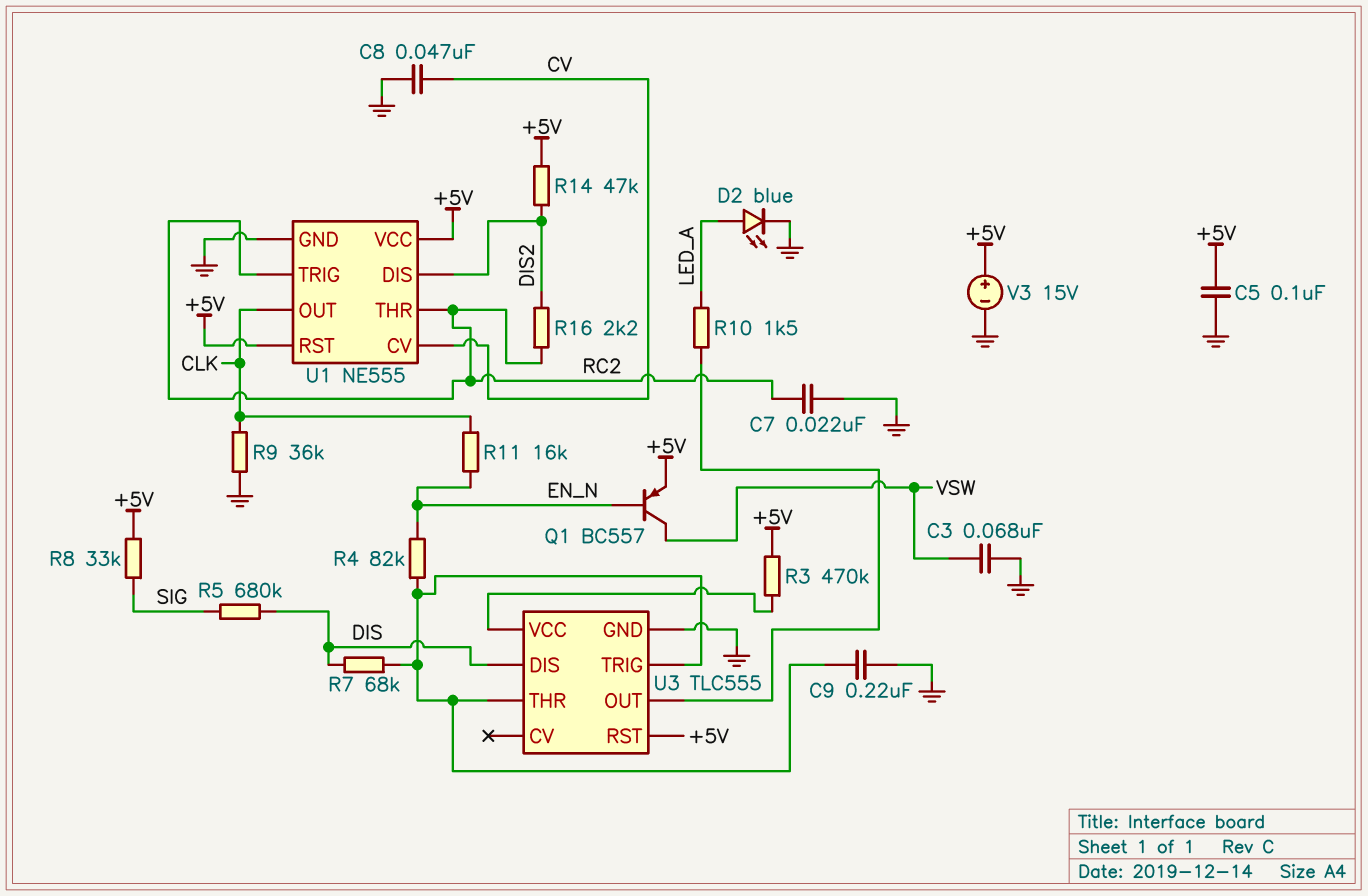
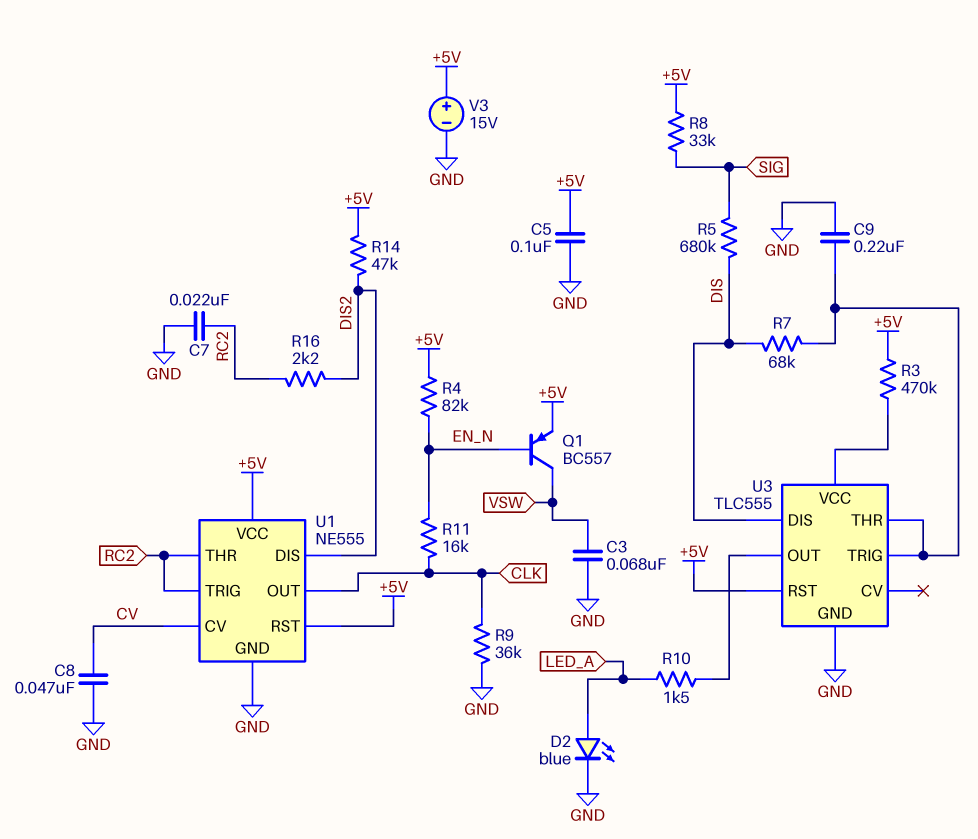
R4: 82k (EN_N, U3/THR) -> 82k (+5V, EN_N)

